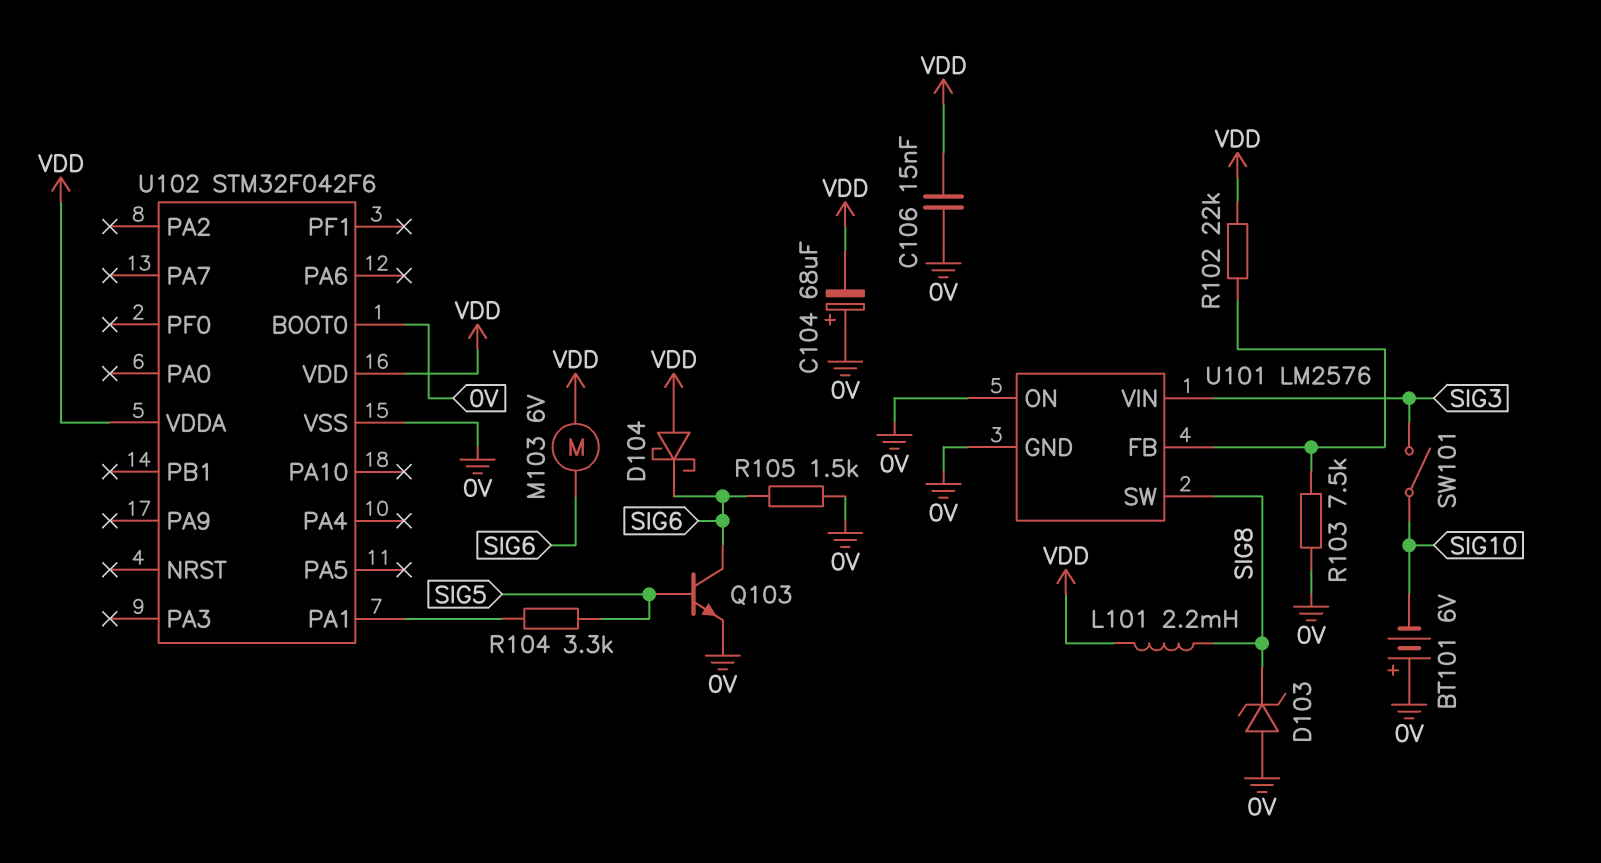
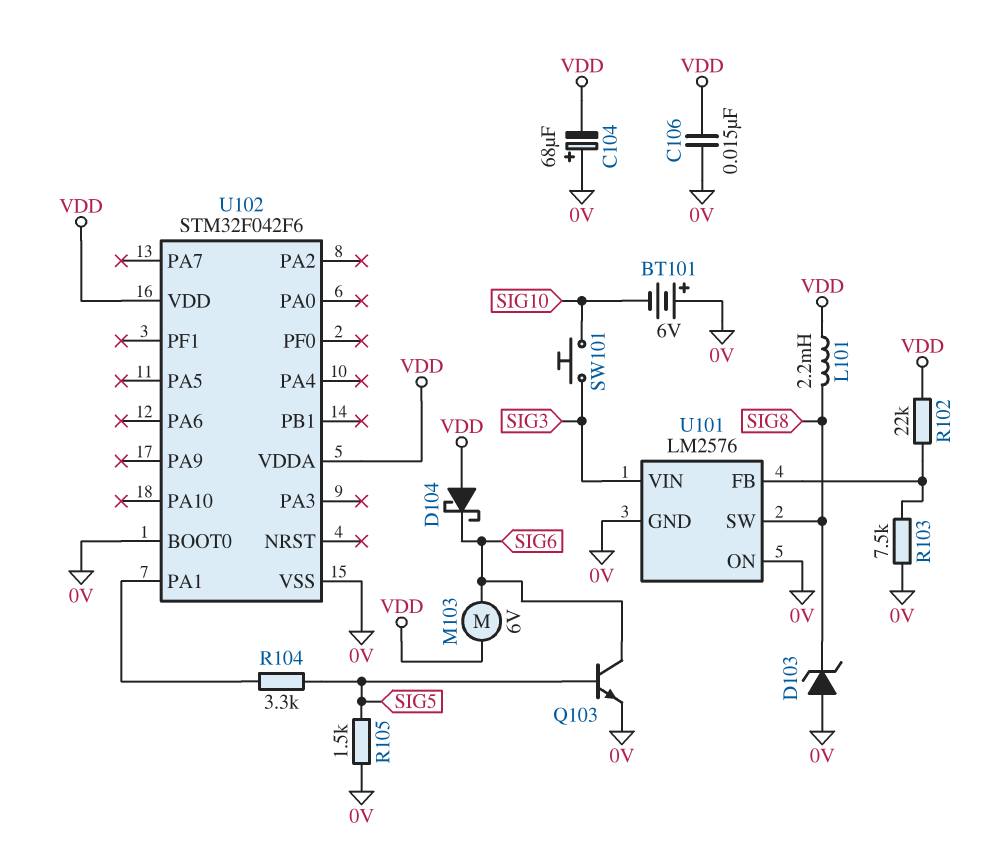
R105: 1.5k (0V, SIG6) -> 1.5k (0V, SIG5)
SW101: switch (SIG3, SIG10) -> button (SIG3, SIG10)

